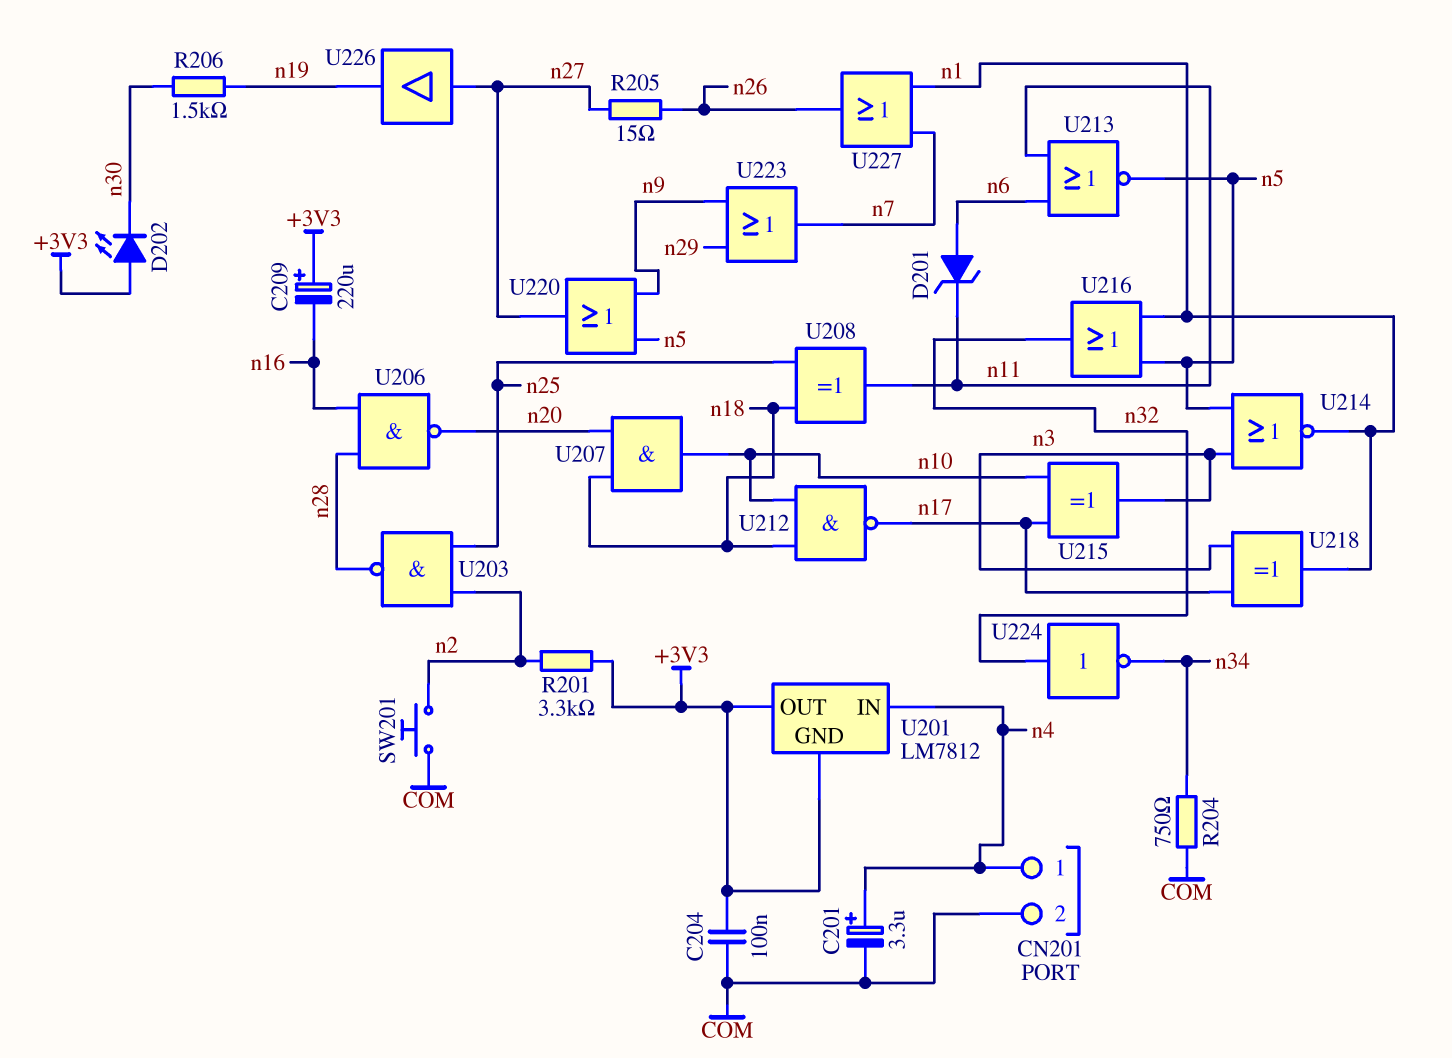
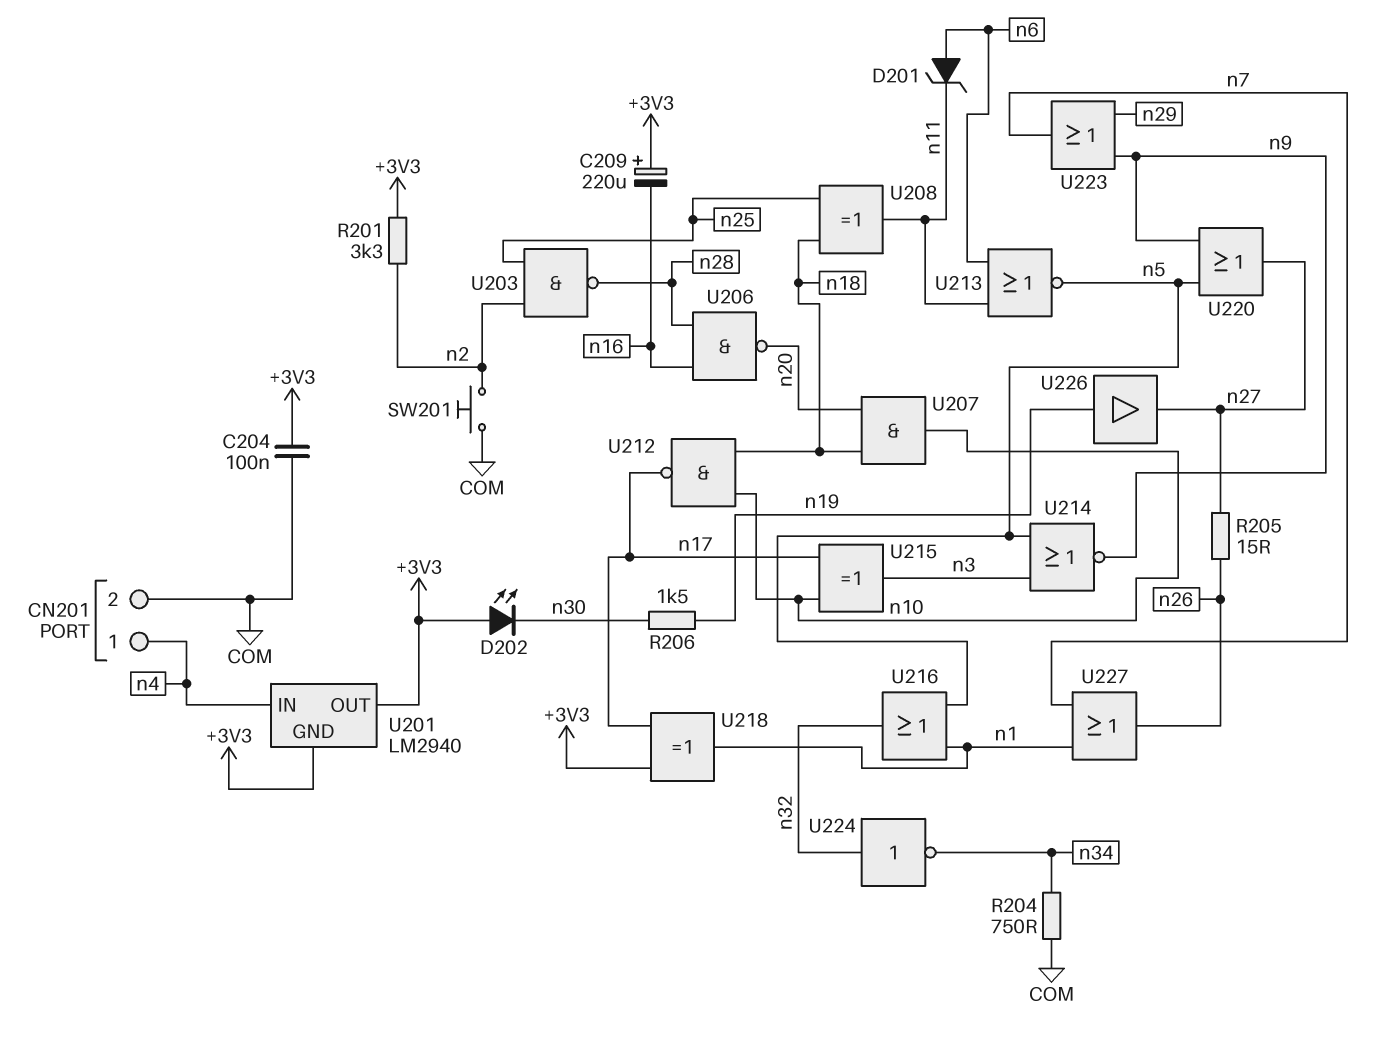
C201: 3.3uF (plus n4, minus COM) -> none
U201: LM7812 -> LM2940
U214: NOR (in n3, in n5, out n1) -> NOR (in n3, in n5, out n9)
U218: XOR (in n3, in n17, out n1) -> XOR (in +3V3, in n17, out n1)
U226: buffer (in n27, out n19) -> buffer (in n19, out n27)

